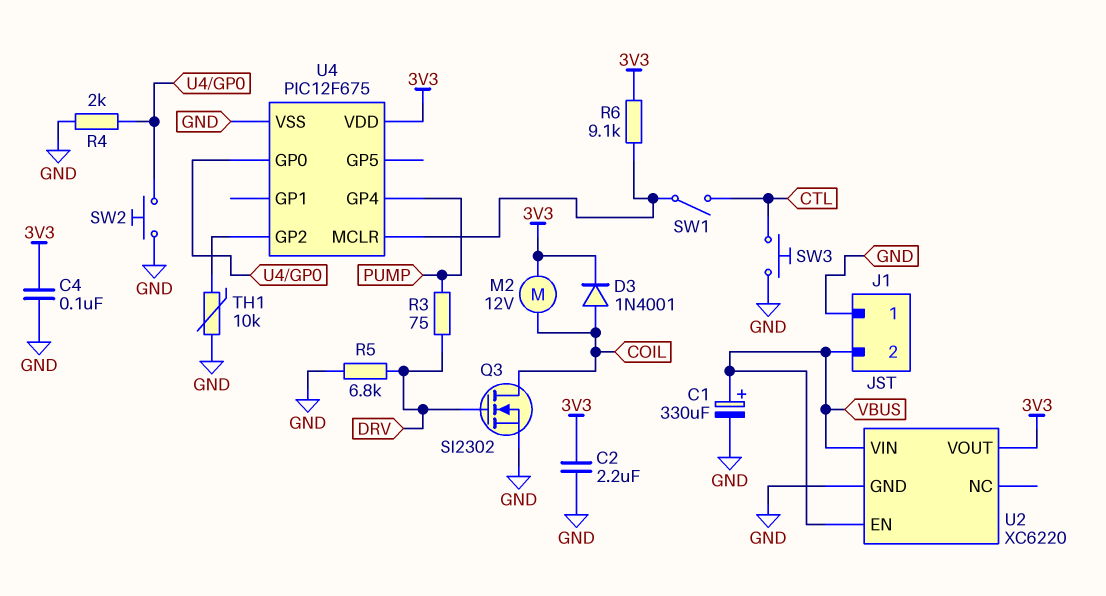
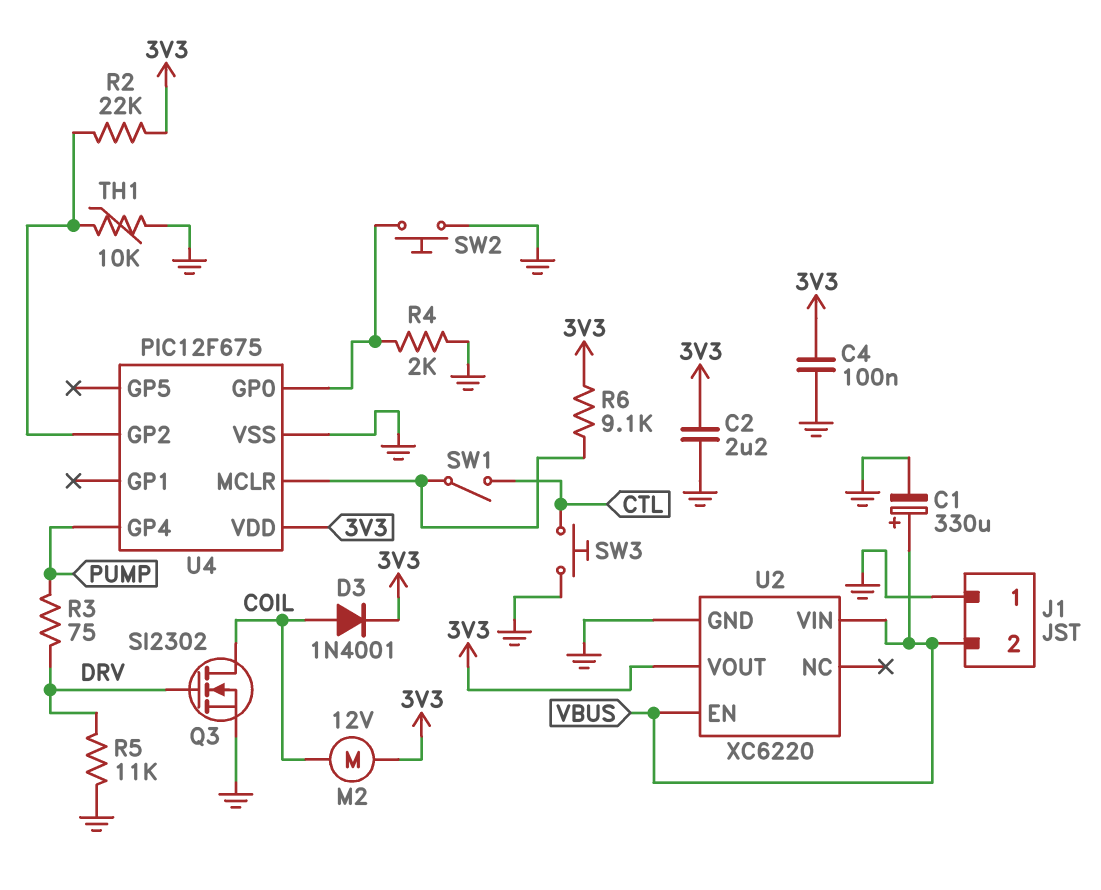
R2: none -> 22k (3V3, U4/GP2)
R5: 6.8k (DRV, GND) -> 11k (DRV, GND)

